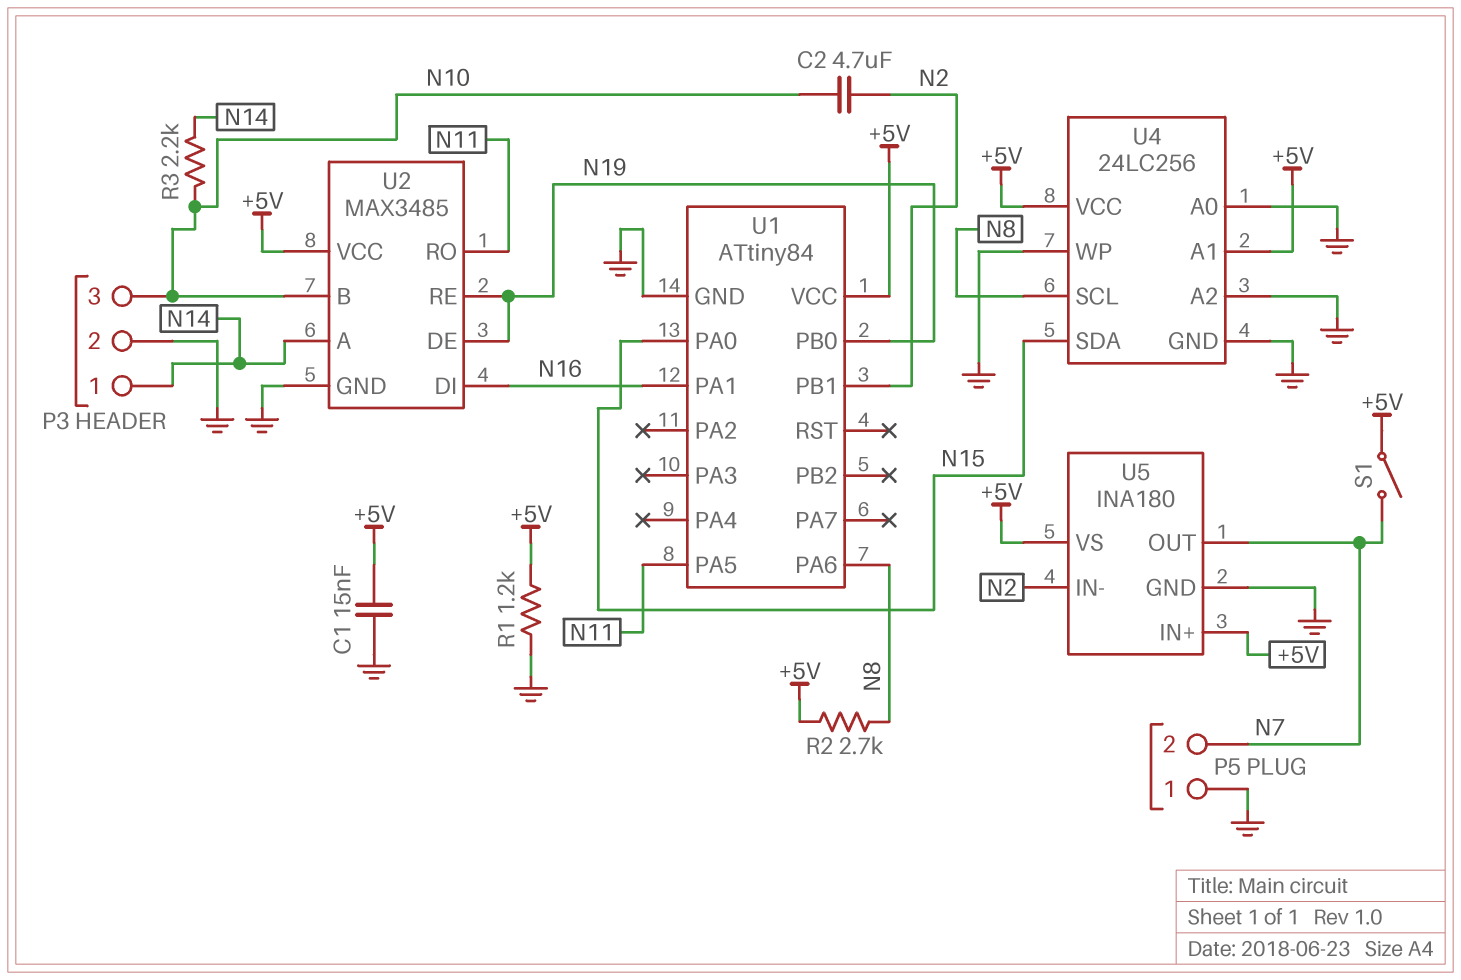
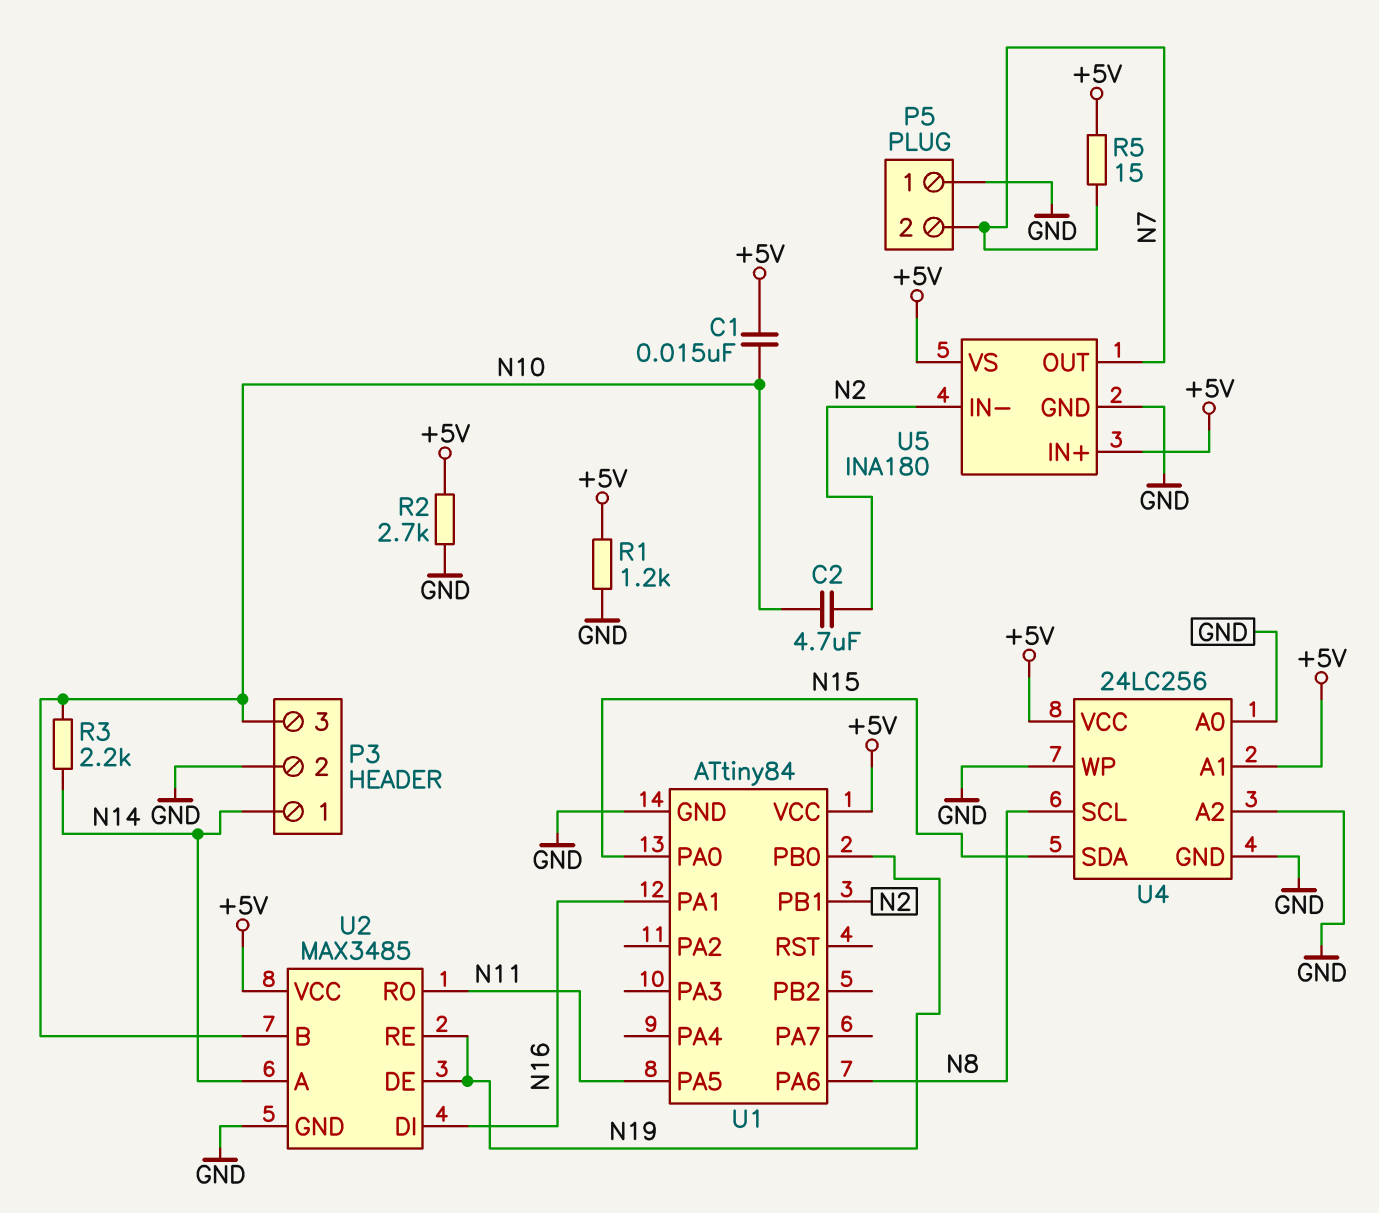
C1: 15nF (+5V, GND) -> 15nF (+5V, N10)
R2: 2.7k (+5V, N8) -> 2.7k (+5V, GND)
R5: none -> 15 (+5V, N7)
S1: switch (+5V, N7) -> none

